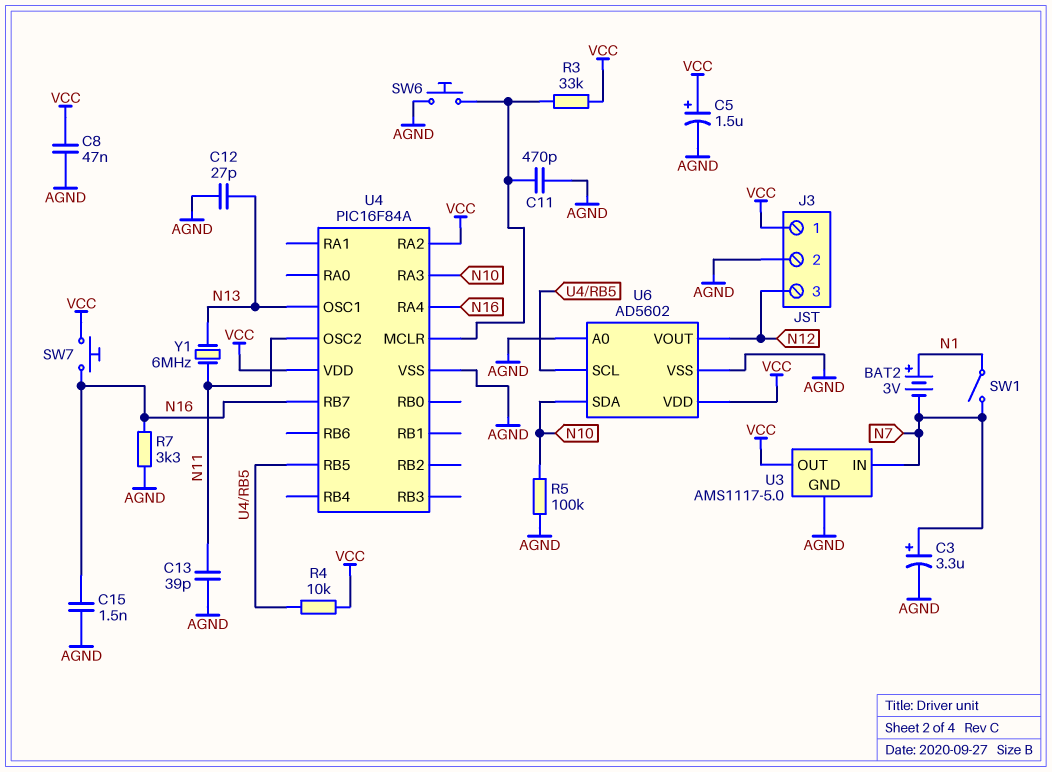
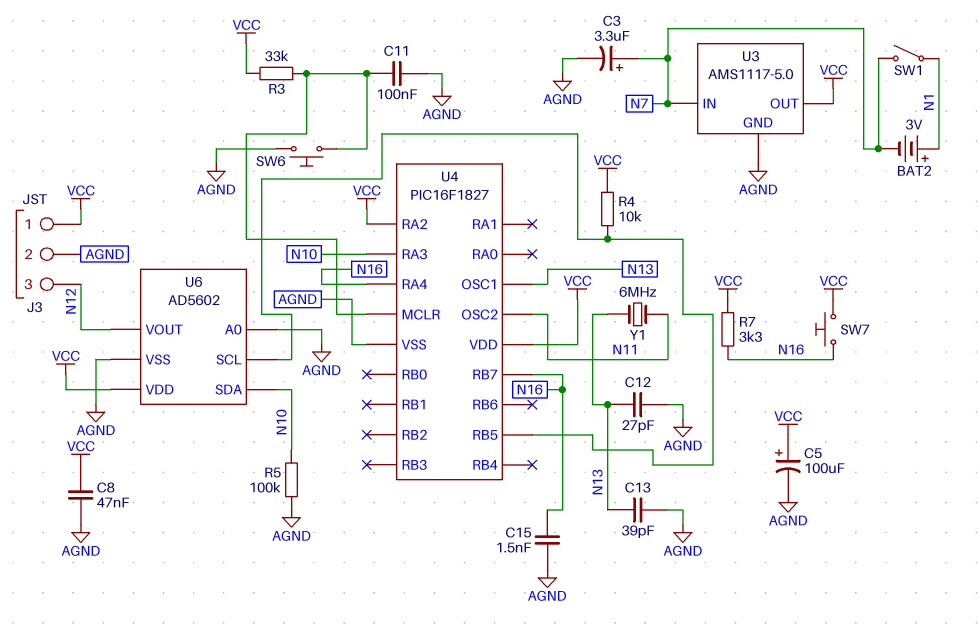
C5: 1.5uF (plus VCC, minus AGND) -> 100uF (plus VCC, minus AGND)
C11: 470pF (AGND, U4/MCLR) -> 100nF (AGND, U4/MCLR)
C13: 39pF (AGND, N11) -> 39pF (AGND, N13)
R7: 3.3k (AGND, N16) -> 3.3k (N16, VCC)
U4: PIC16F84A -> PIC16F1827

